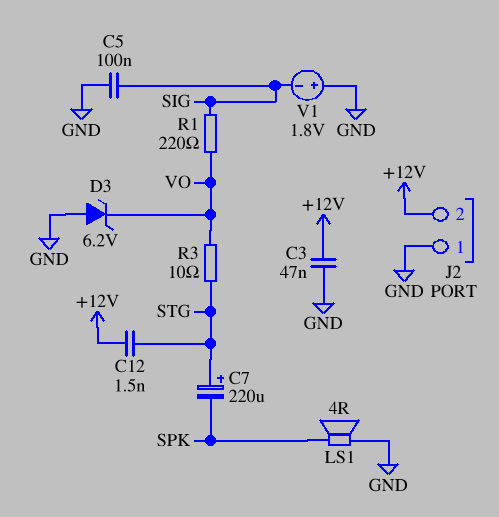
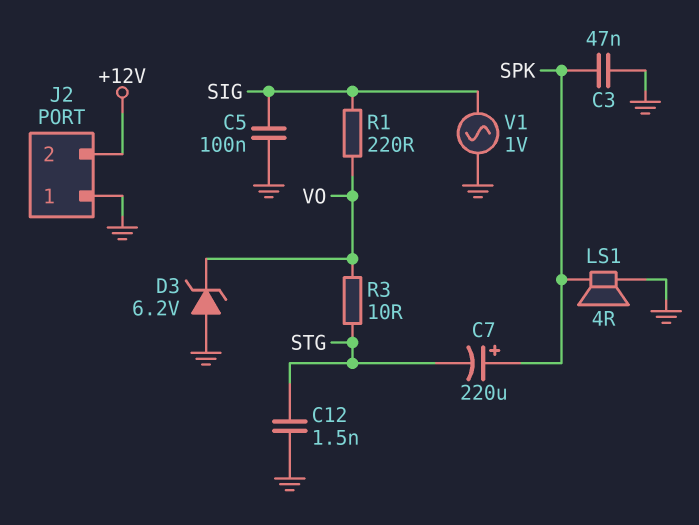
C3: 47nF (+12V, GND) -> 47nF (GND, SPK)
C7: 220uF (plus STG, minus SPK) -> 220uF (plus SPK, minus STG)
C12: 1.5nF (+12V, STG) -> 1.5nF (GND, STG)
V1: 1.8V (plus GND, minus SIG) -> AC 1V (GND, SIG)

